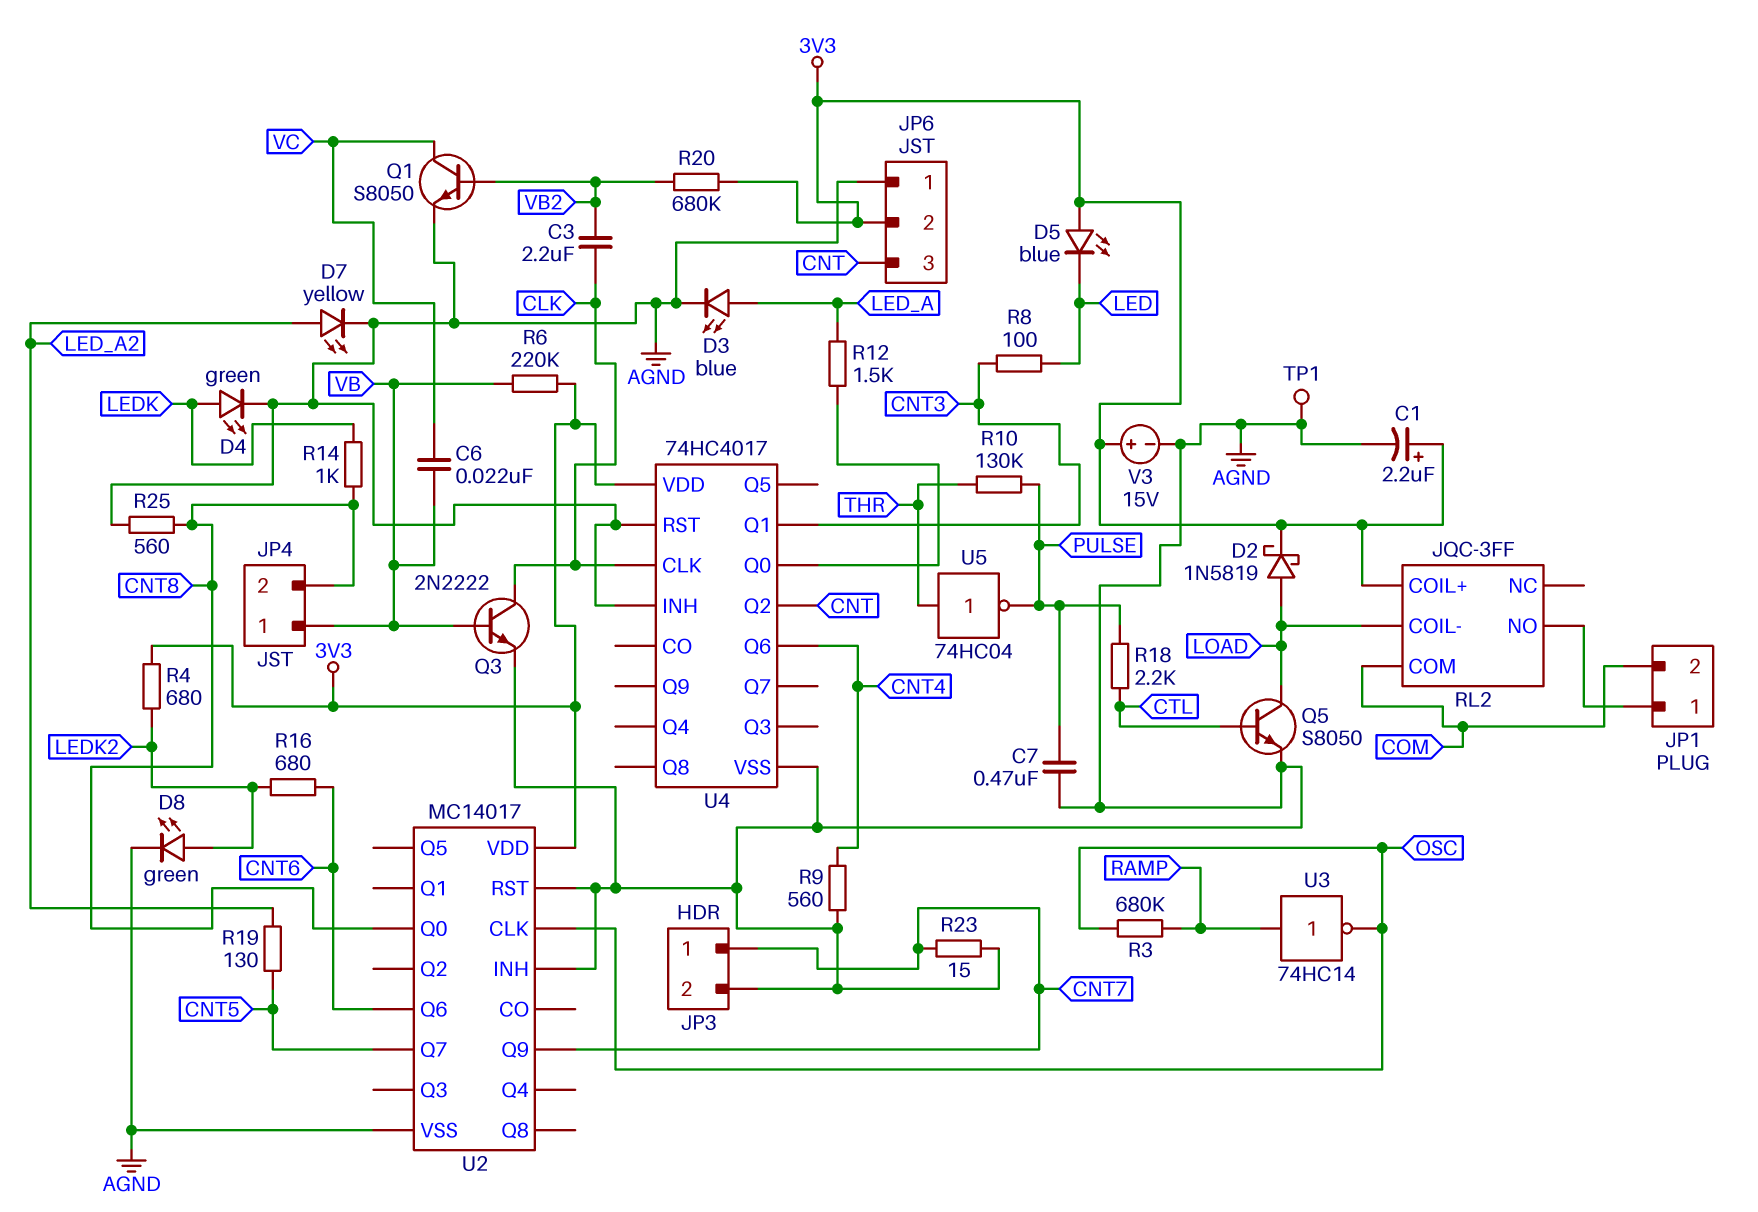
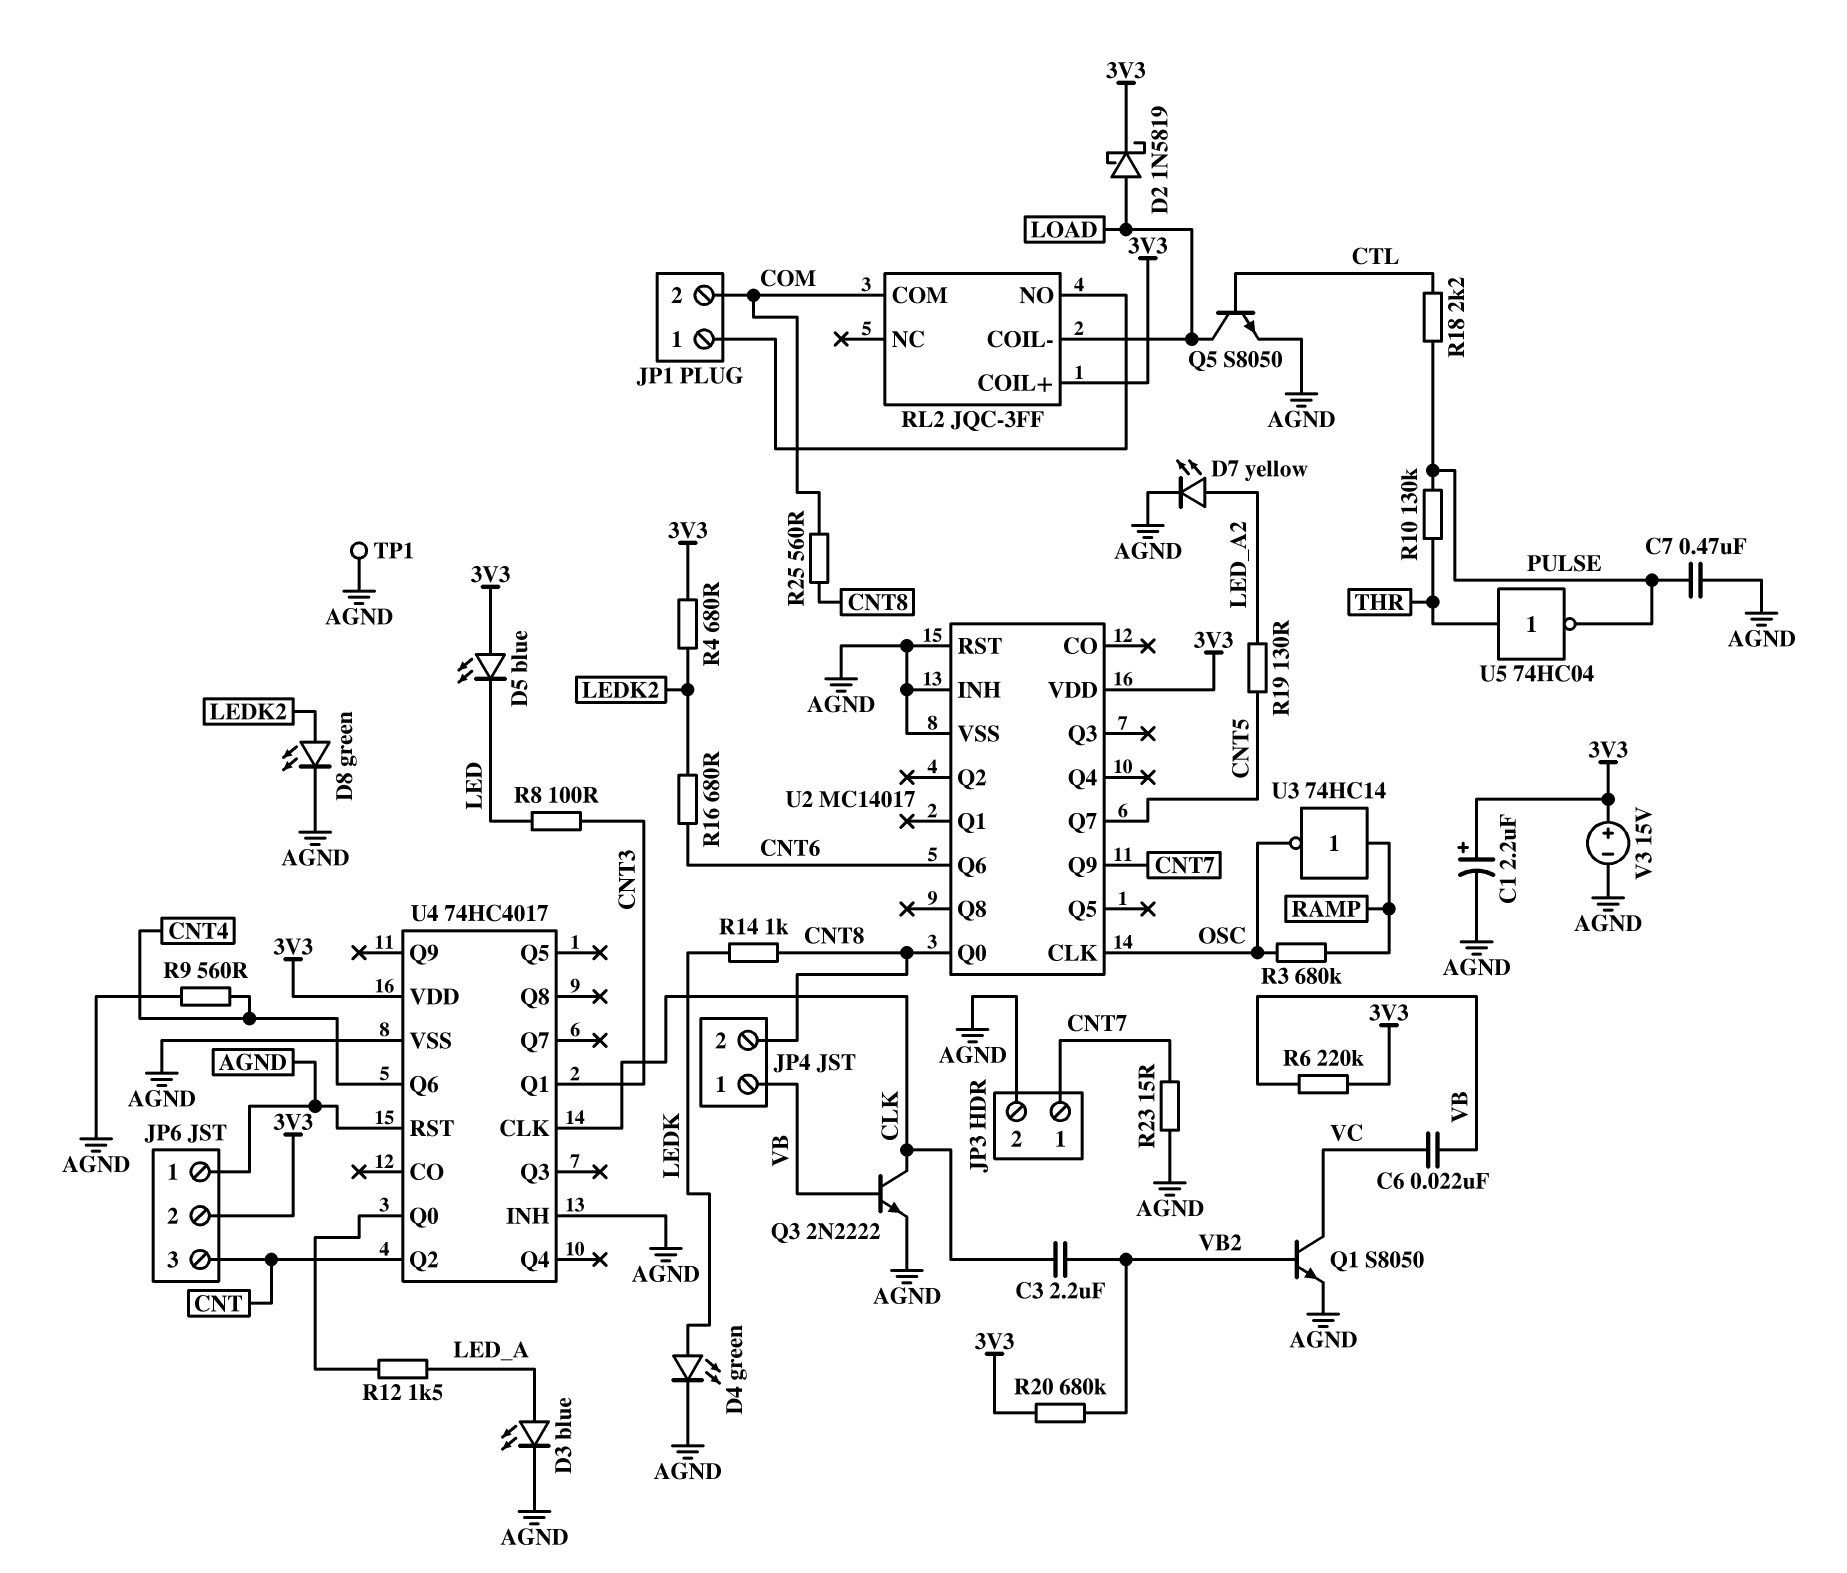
R25: 560 (AGND, CNT8) -> 560 (CNT8, COM)

